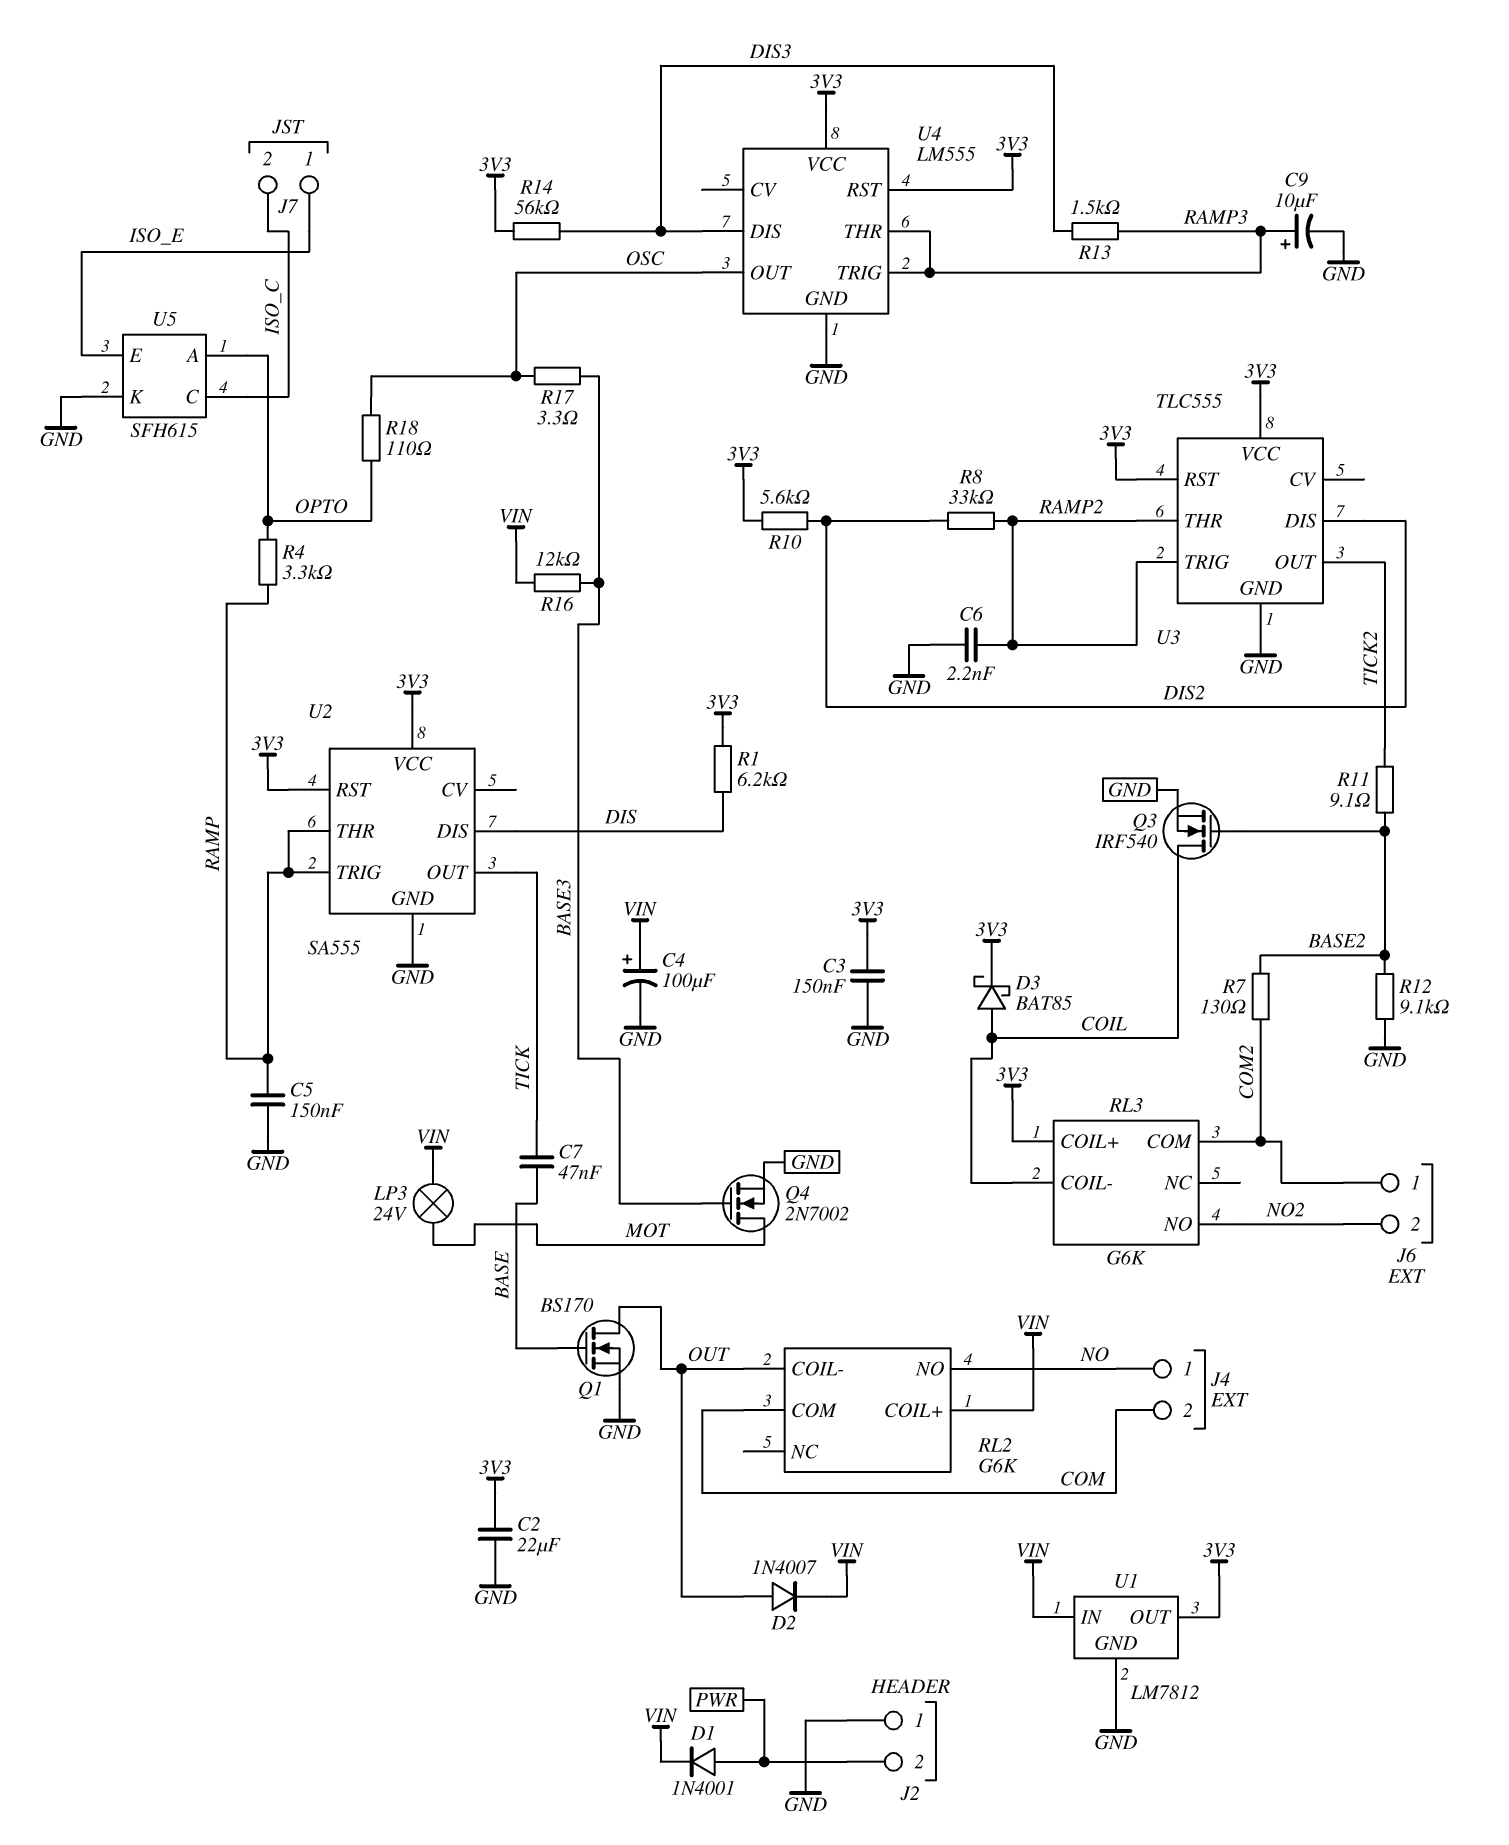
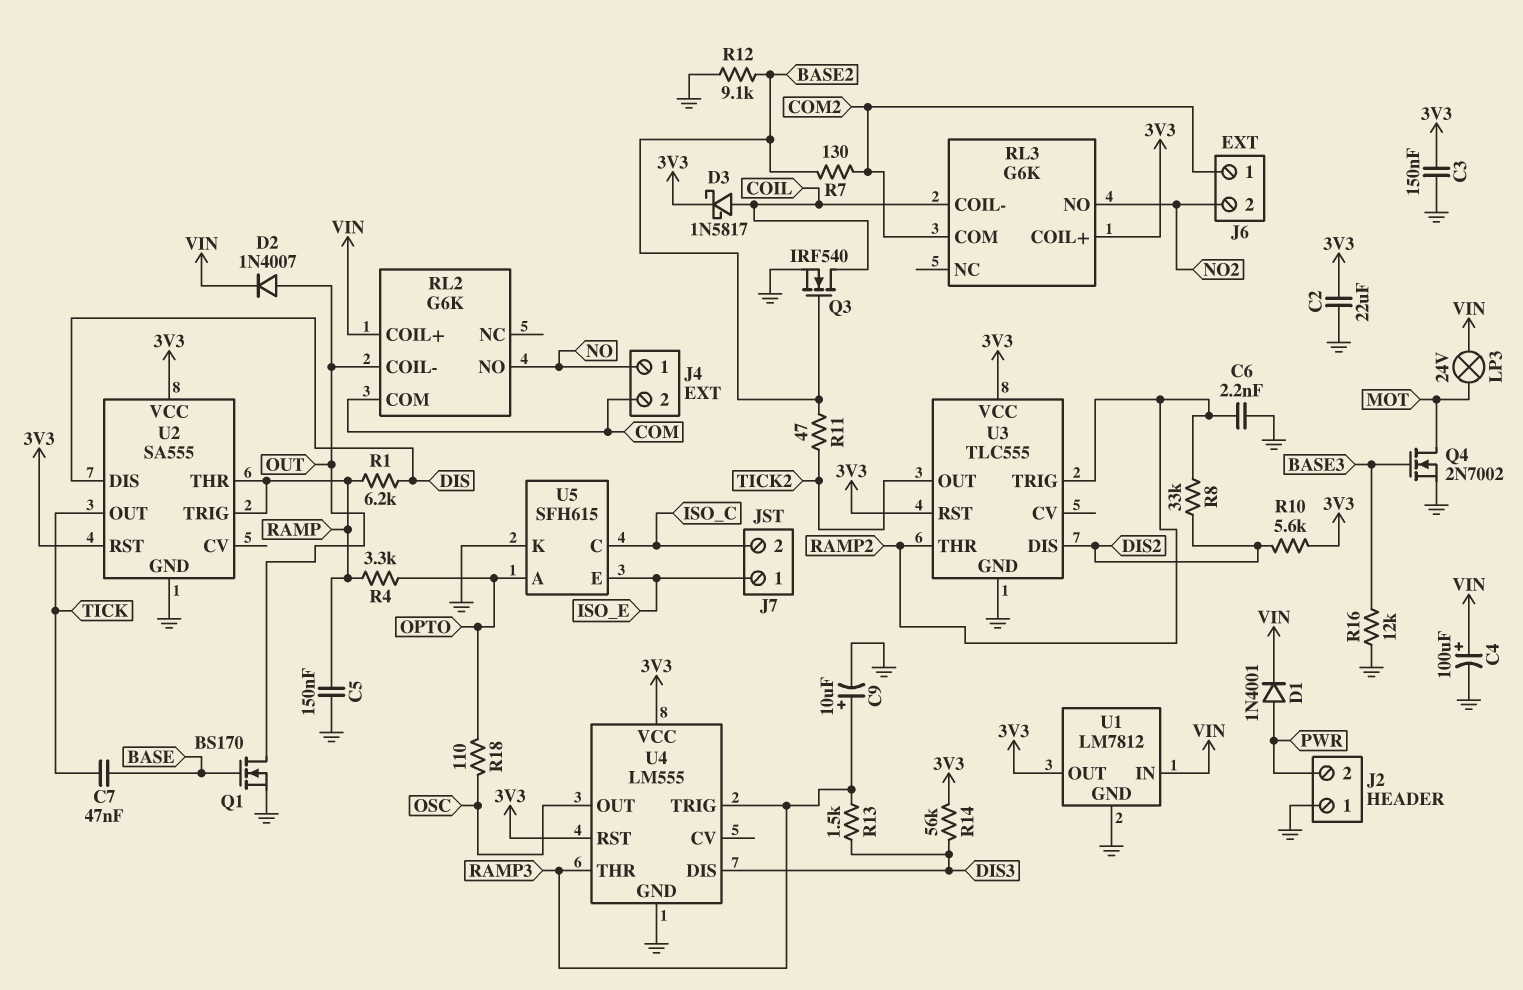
D3: schottky BAT85 (A COIL, K 3V3) -> schottky 1N5817 (A COIL, K 3V3)
R1: 6.2k (3V3, DIS) -> 6.2k (DIS, RAMP)
R11: 9.1 (BASE2, TICK2) -> 47 (BASE2, TICK2)
R16: 12k (BASE3, VIN) -> 12k (BASE3, GND)
R17: 3.3 (BASE3, OSC) -> none

